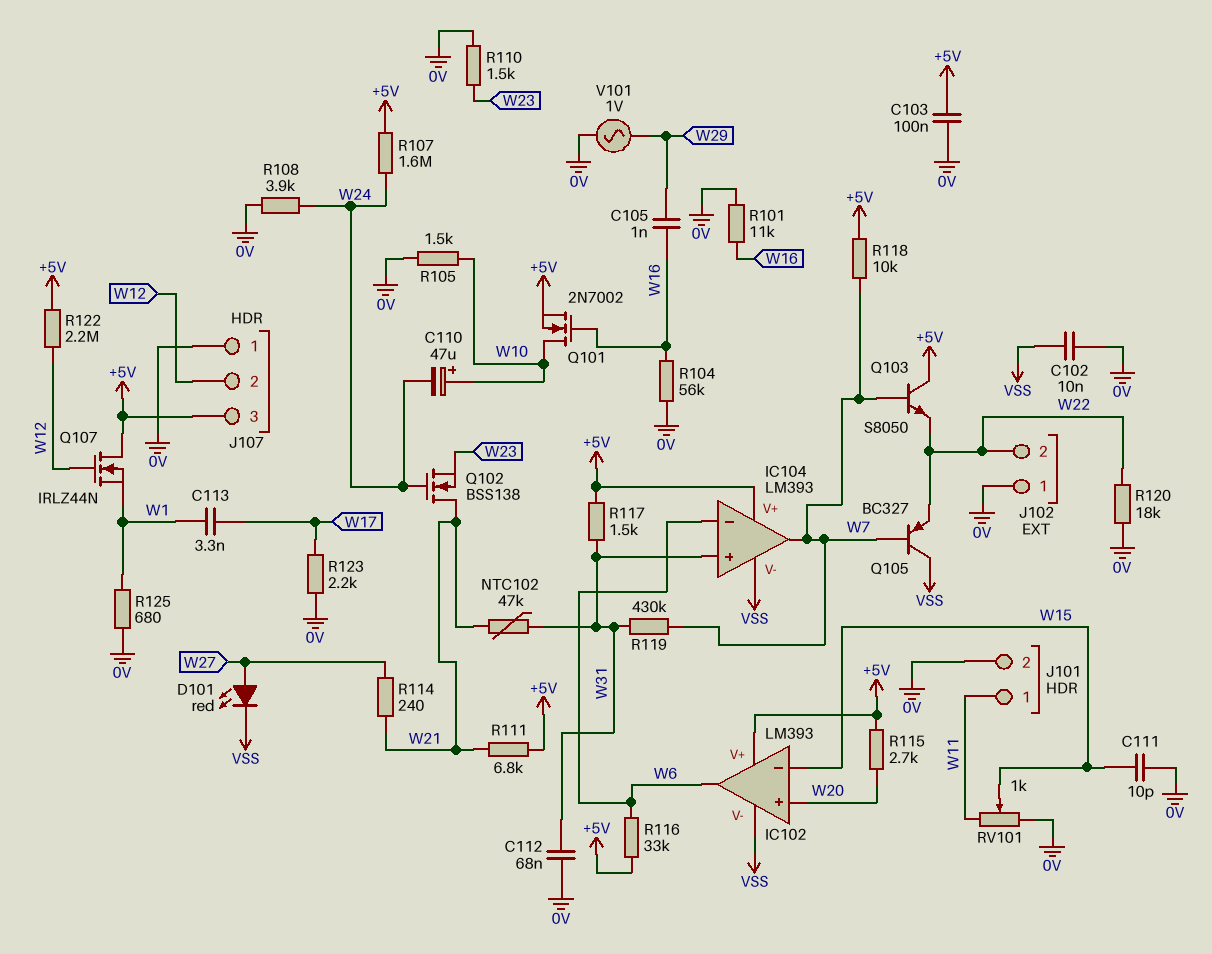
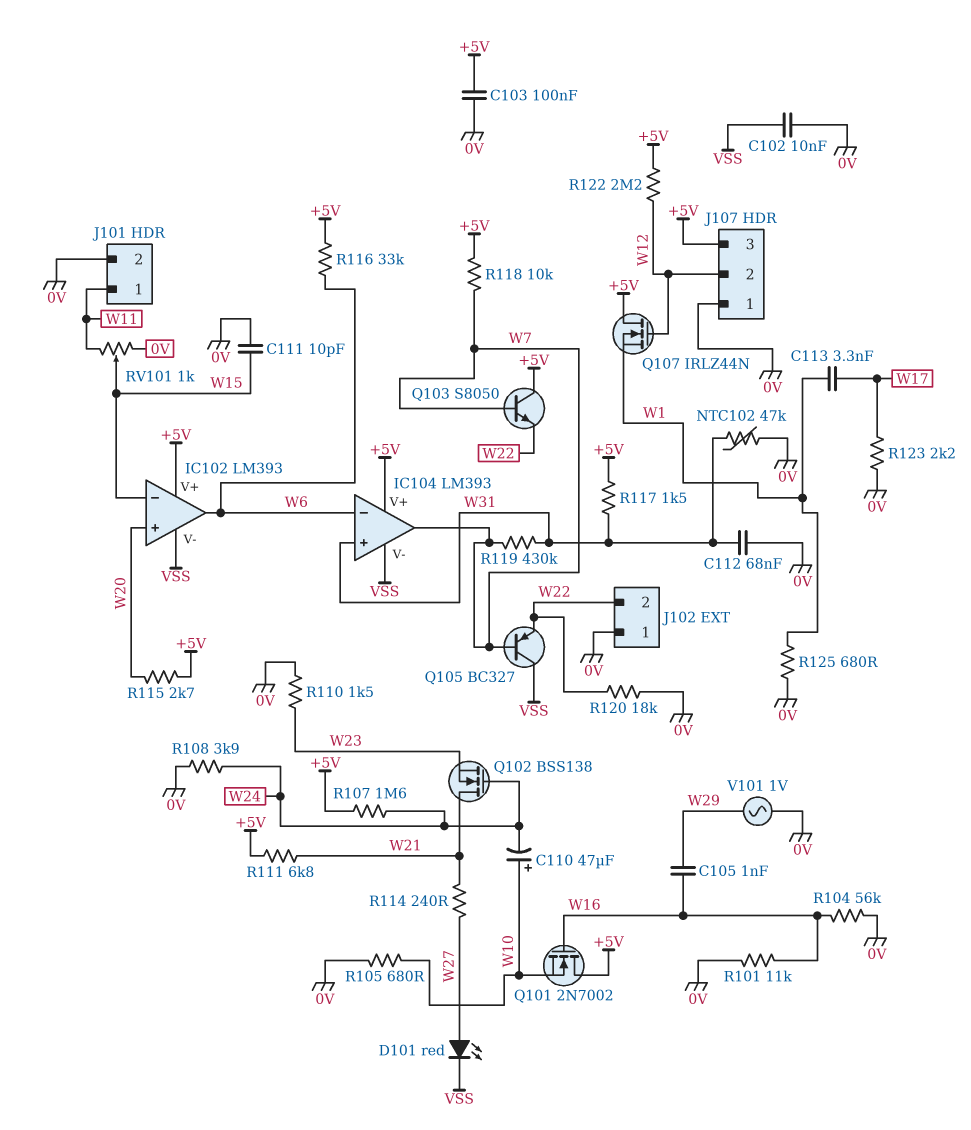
NTC102: 47k (W21, W31) -> 47k (0V, W31)
Q101: NMOS 2N7002 (G W16, D W10, S +5V) -> NMOS 2N7002 (G W16, D +5V, S W10)
R105: 1.5k (0V, W10) -> 680 (0V, W10)

